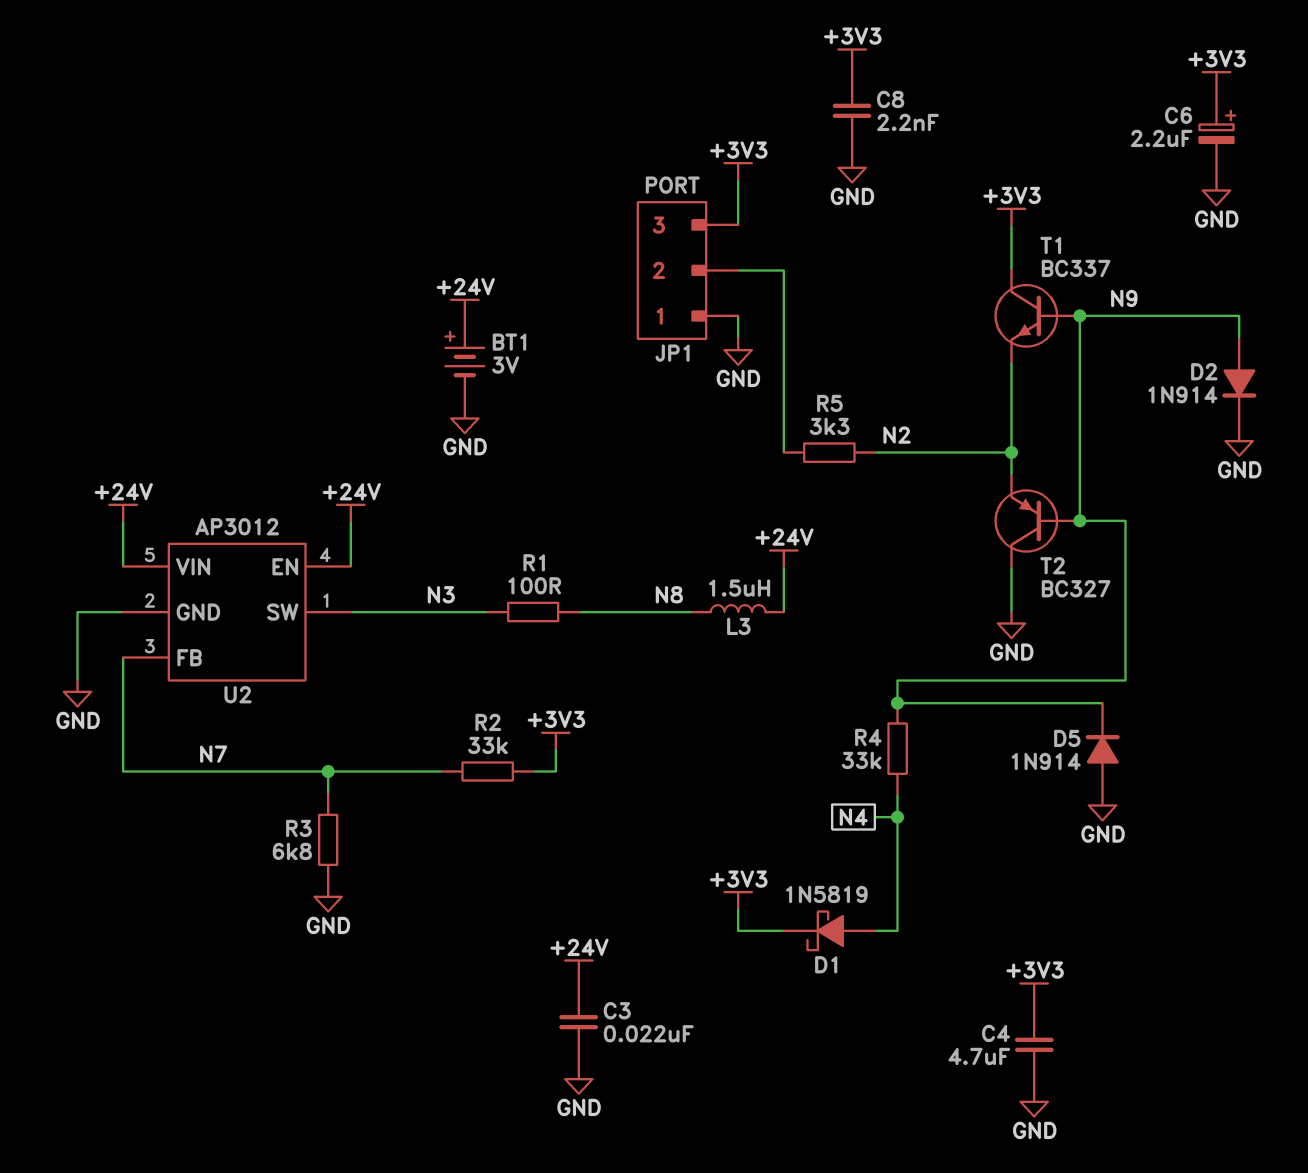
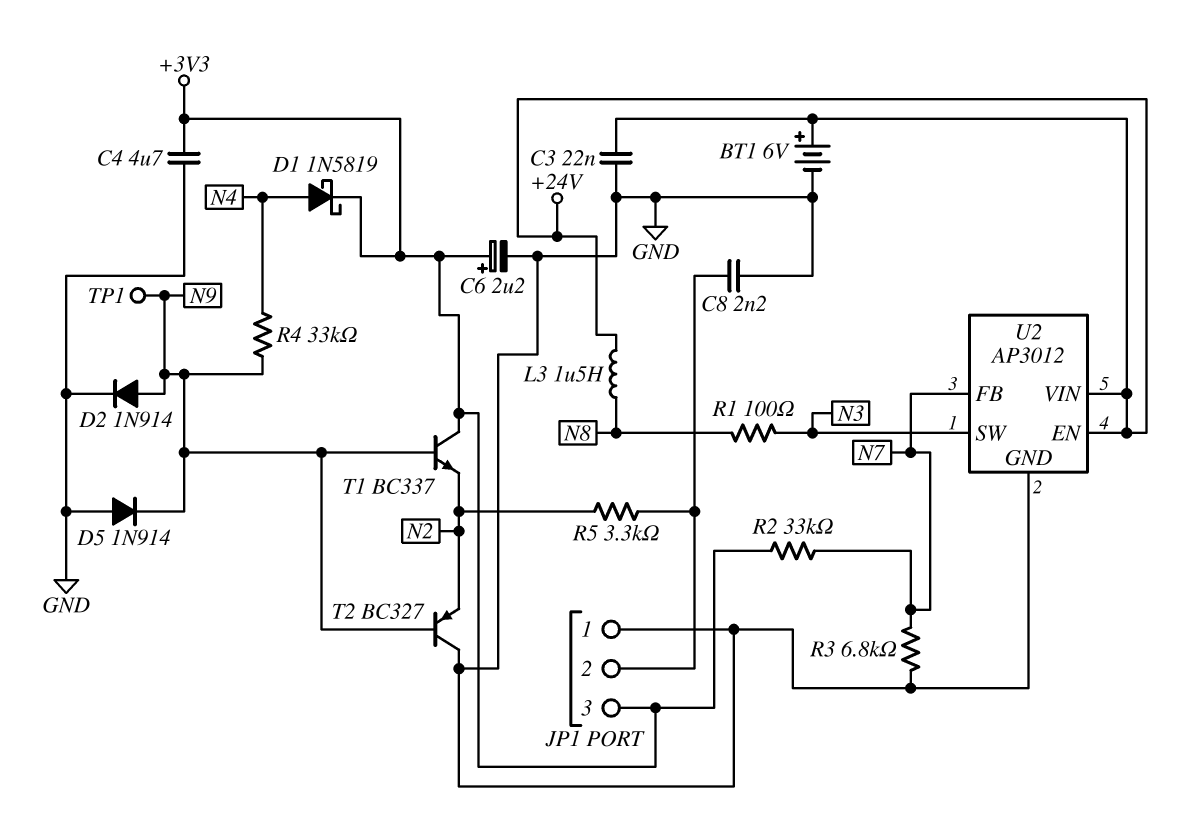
BT1: 3V (plus +24V, minus GND) -> 6V (plus +24V, minus GND)
C8: 2.2nF (+3V3, GND) -> 2.2nF (GND, JP1/2)
TP1: none -> test point (N9)

